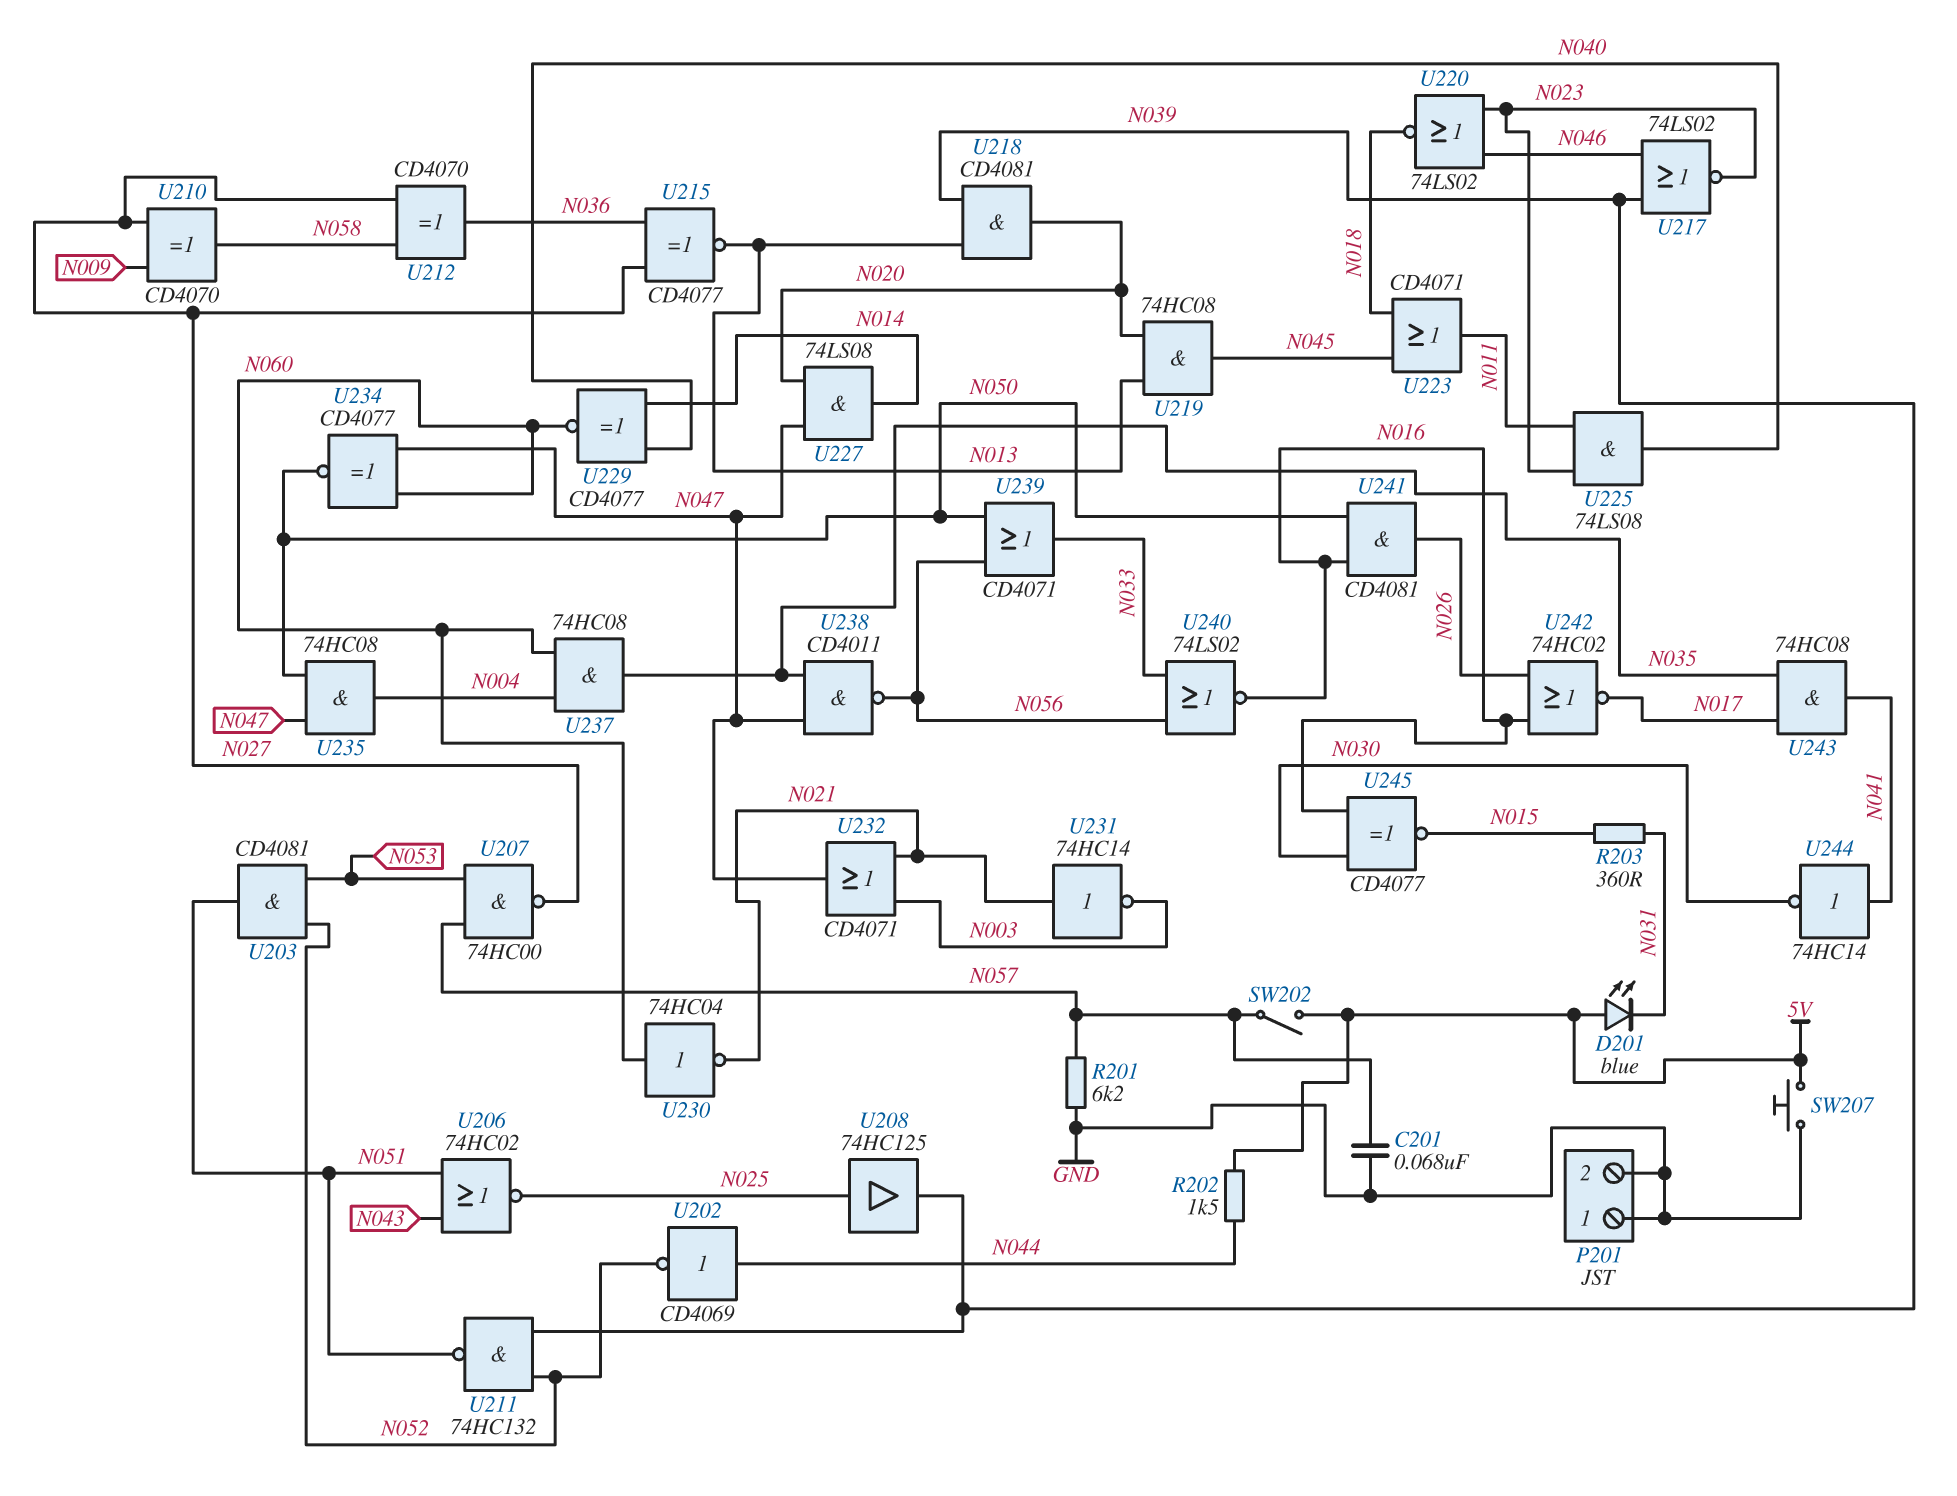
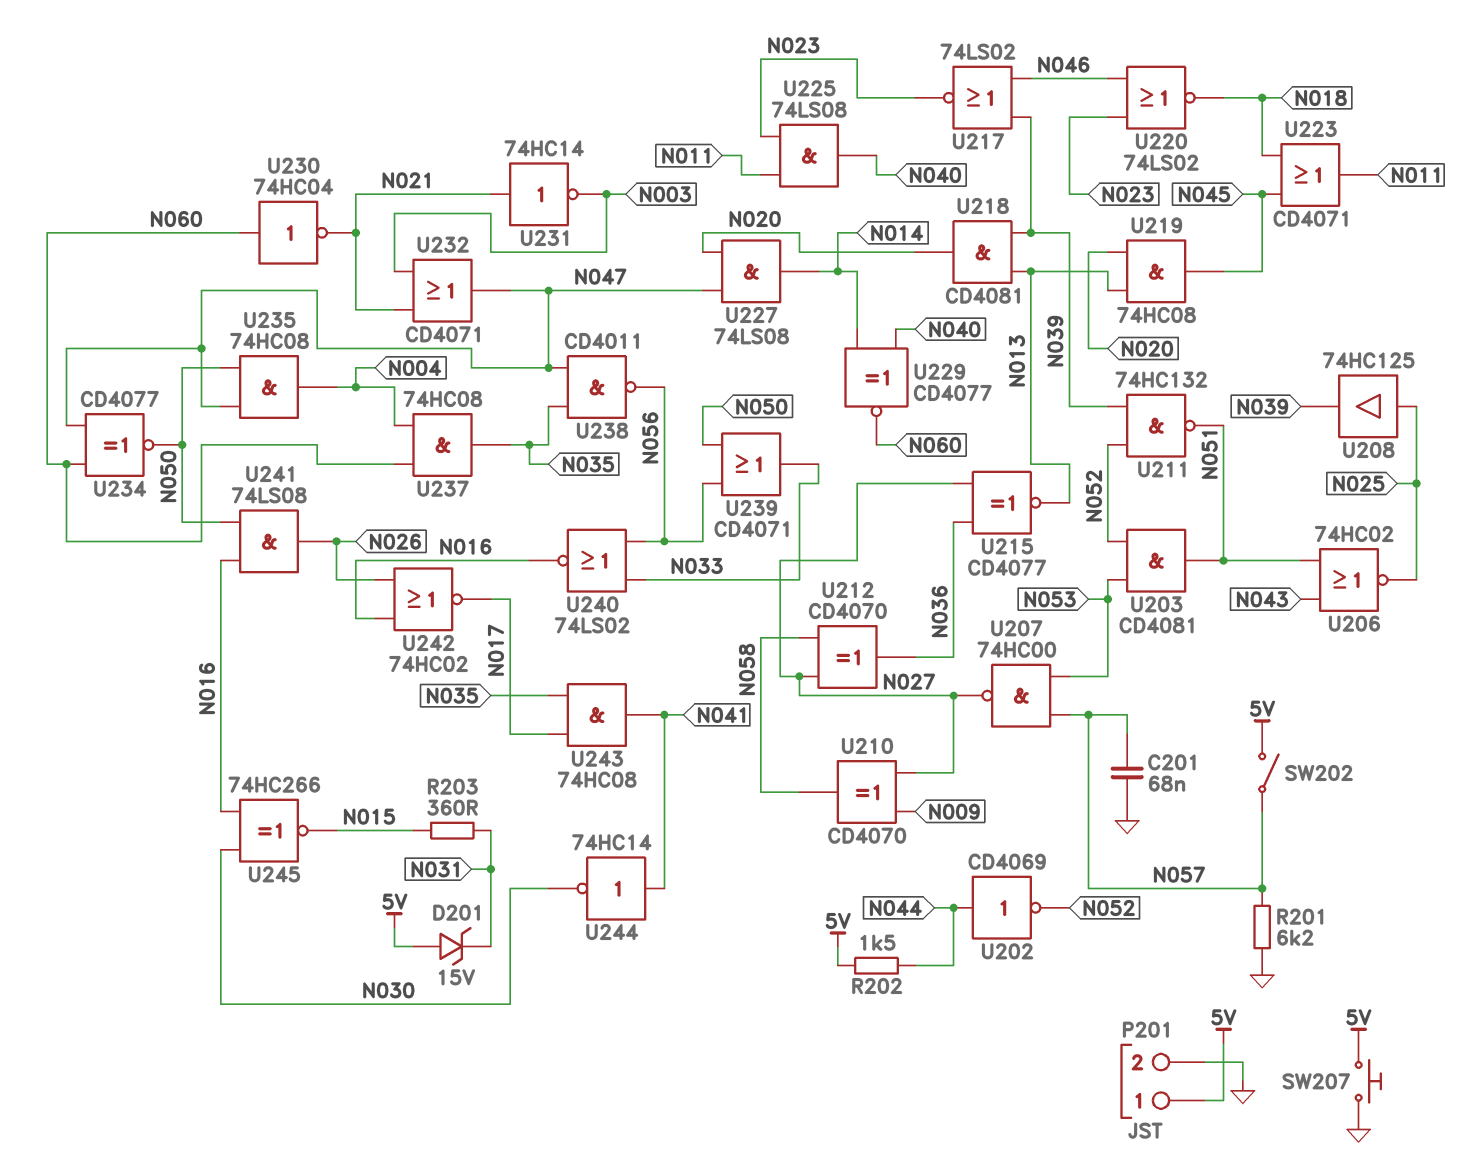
D201: LED blue (A 5V, K N031) -> zener 15V (A 5V, K N031)
P201 pin 1: GND -> 5V
U241: AND CD4081 (in N016, in N050, out N026) -> AND 74LS08 (in N016, in N050, out N026)
U245: XNOR CD4077 (in N016, in N030, out N015) -> XNOR 74HC266 (in N016, in N030, out N015)

